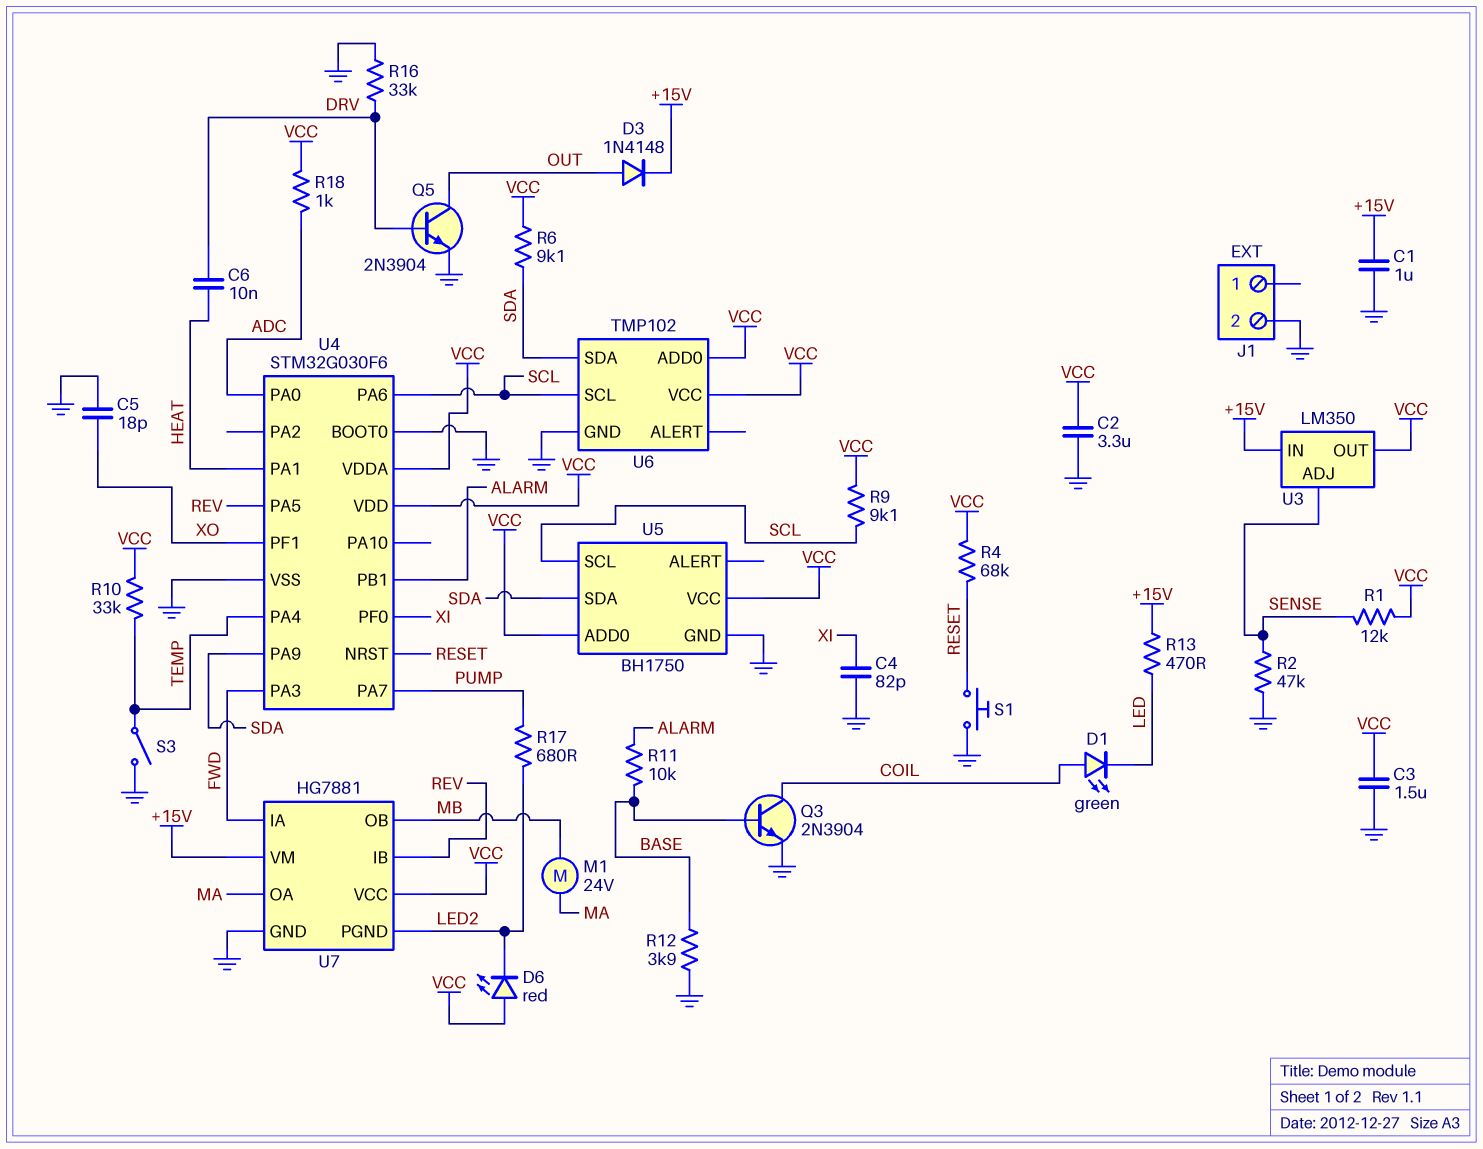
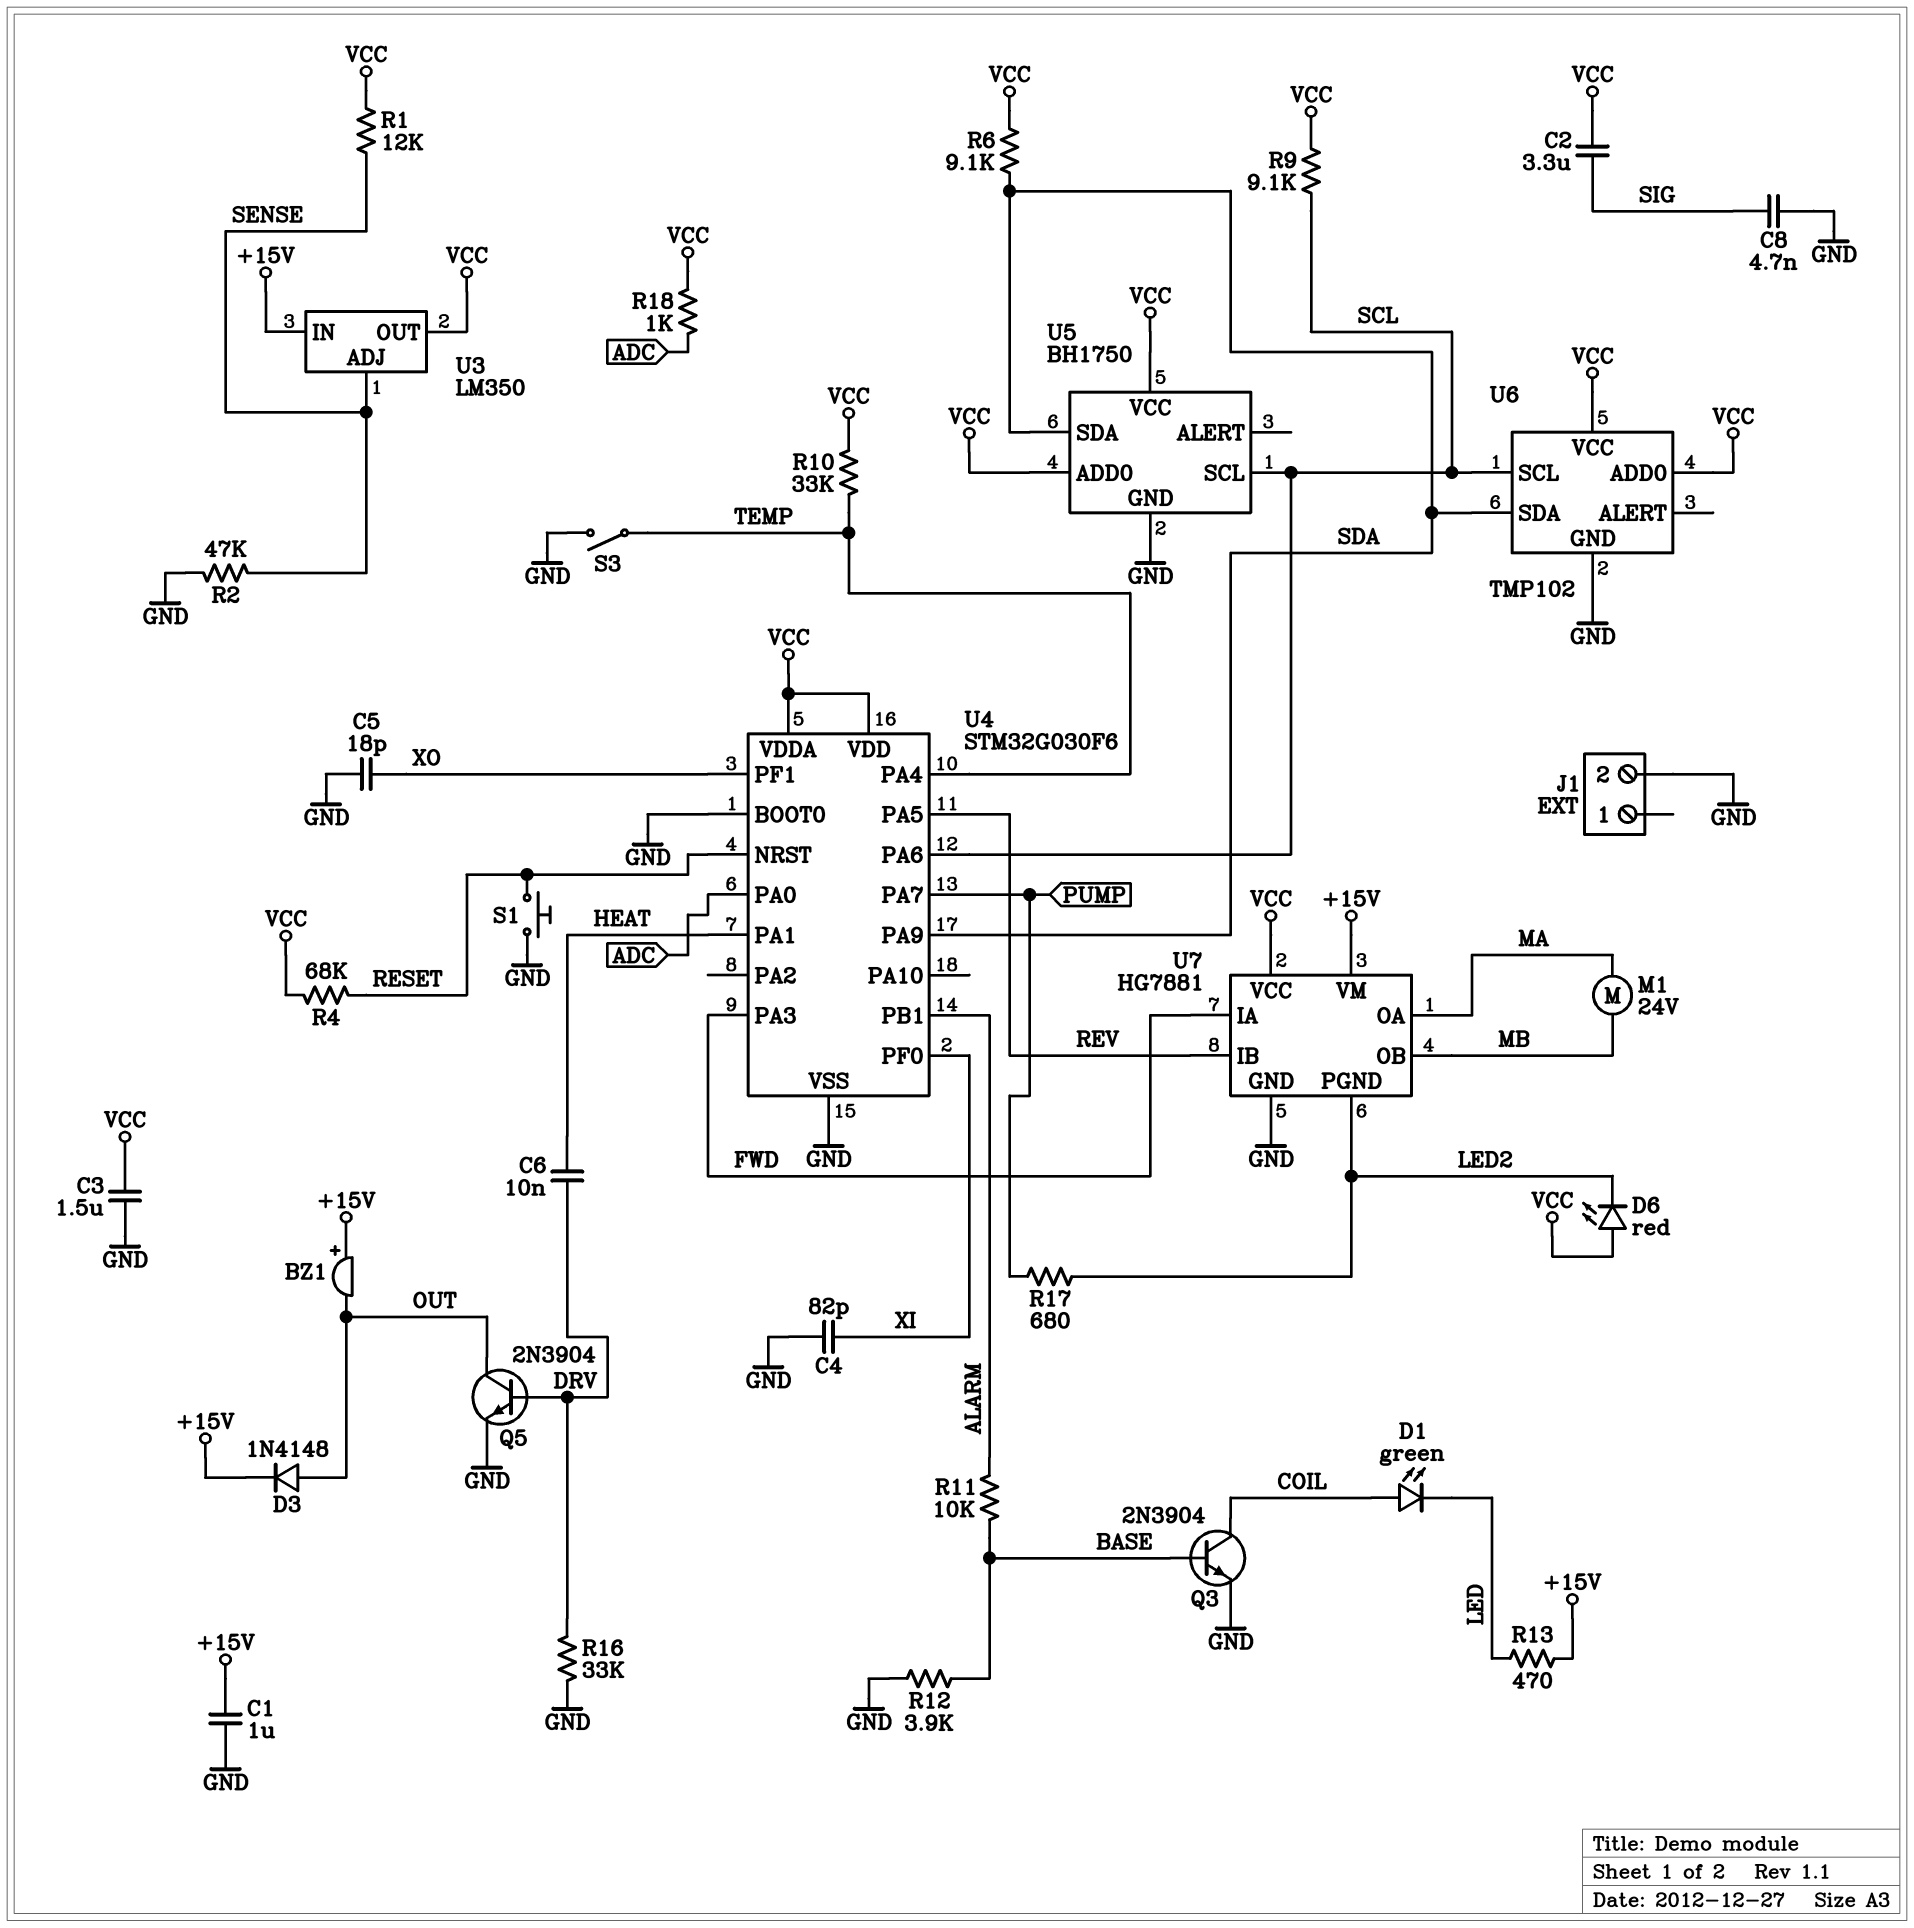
BZ1: none -> buzzer (plus +15V, minus OUT)
C2: 3.3uF (GND, VCC) -> 3.3uF (SIG, VCC)
C8: none -> 4.7nF (GND, SIG)

